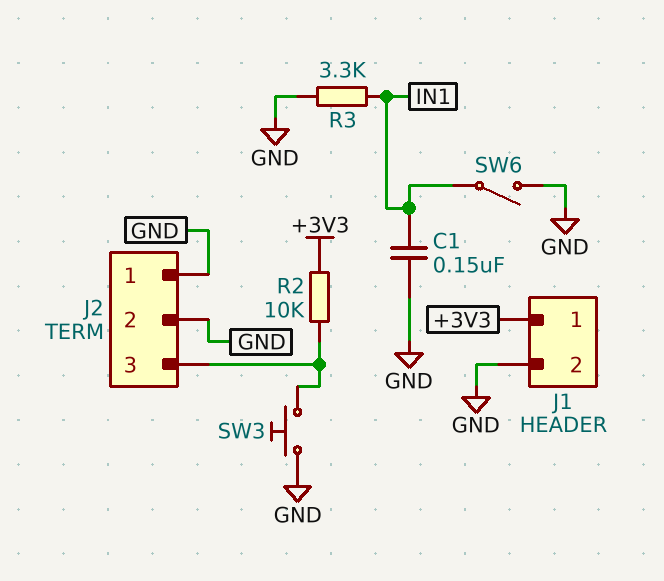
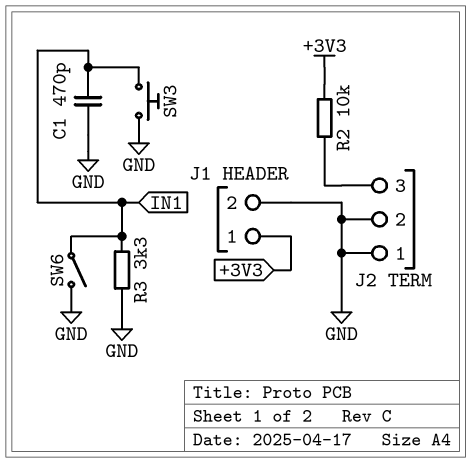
C1: 150nF (GND, IN1) -> 470pF (GND, IN1)
SW3: button (GND, J2/3) -> button (GND, IN1)

